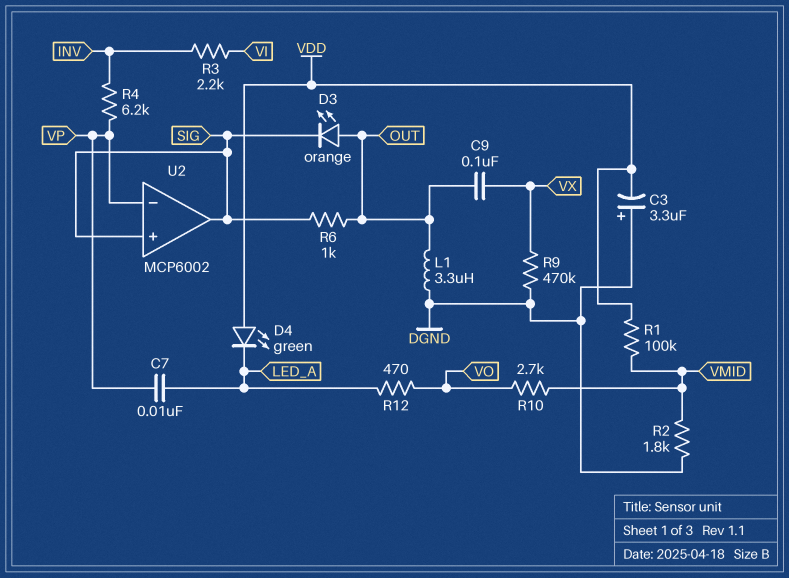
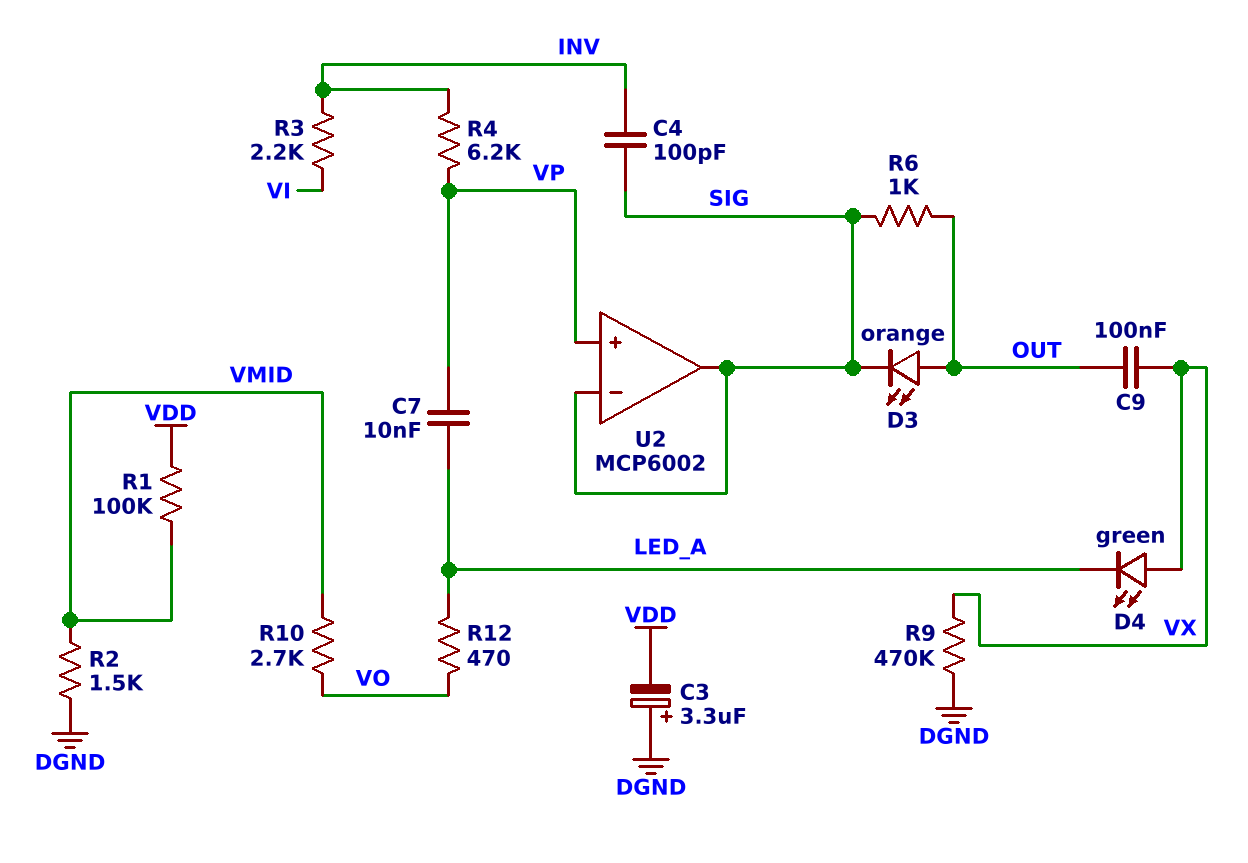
C4: none -> 100pF (INV, SIG)
D4: LED green (A VDD, K LED_A) -> LED green (A VX, K LED_A)
L1: 3.3uH (DGND, OUT) -> none
R2: 1.8k (DGND, VMID) -> 1.5k (DGND, VMID)
U2 pin in+: SIG -> VP
U2 pin in-: VP -> SIG

